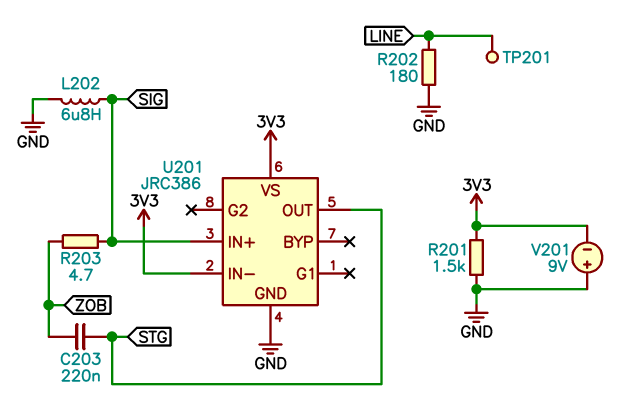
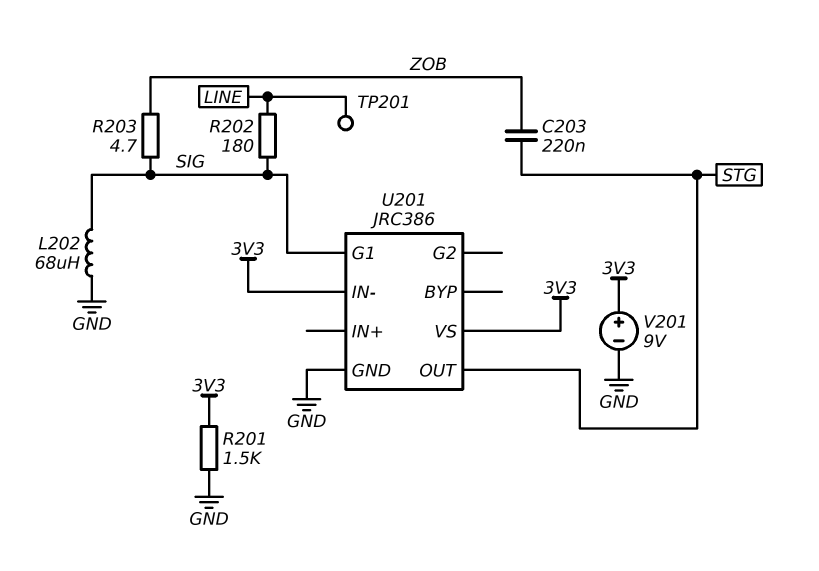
L202: 6.8uH (GND, SIG) -> 68uH (GND, SIG)
R202: 180 (GND, LINE) -> 180 (LINE, SIG)
U201 pin G1: none -> SIG
U201 pin IN+: SIG -> none
V201: 9V (plus GND, minus 3V3) -> 9V (plus 3V3, minus GND)

